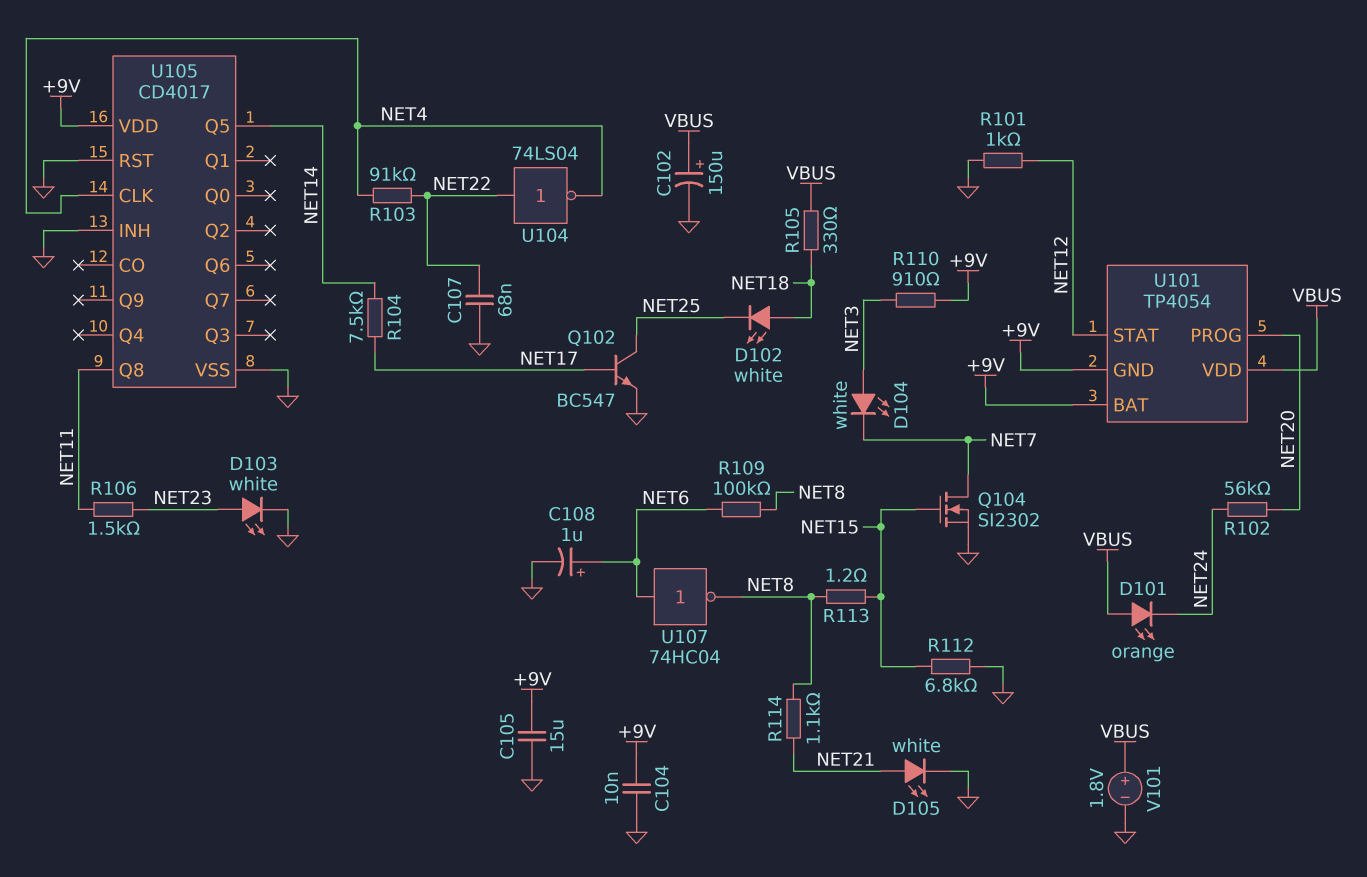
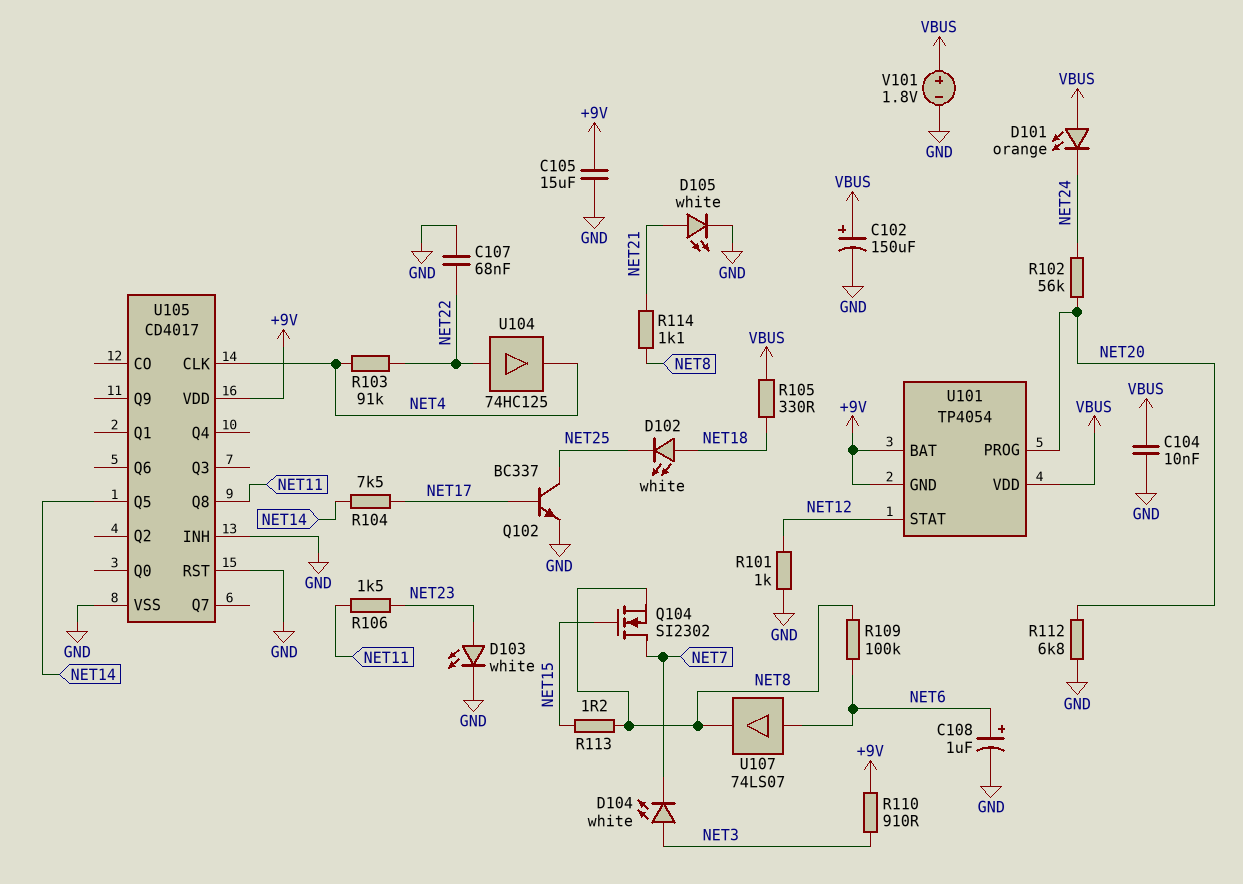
C104: 10nF (+9V, GND) -> 10nF (GND, VBUS)
Q102: NPN BC547 (B NET17, C NET25, E GND) -> NPN BC337 (B NET17, C NET25, E GND)
Q104: NMOS SI2302 (G NET15, D NET7, S GND) -> NMOS SI2302 (G NET15, D NET7, S NET8)
R112: 6.8k (GND, NET15) -> 6.8k (GND, NET20)
U104: NOT 74LS04 (in NET22, out NET4) -> buffer 74HC125 (in NET22, out NET4)
U107: NOT 74HC04 (in NET6, out NET8) -> buffer 74LS07 (in NET6, out NET8)

